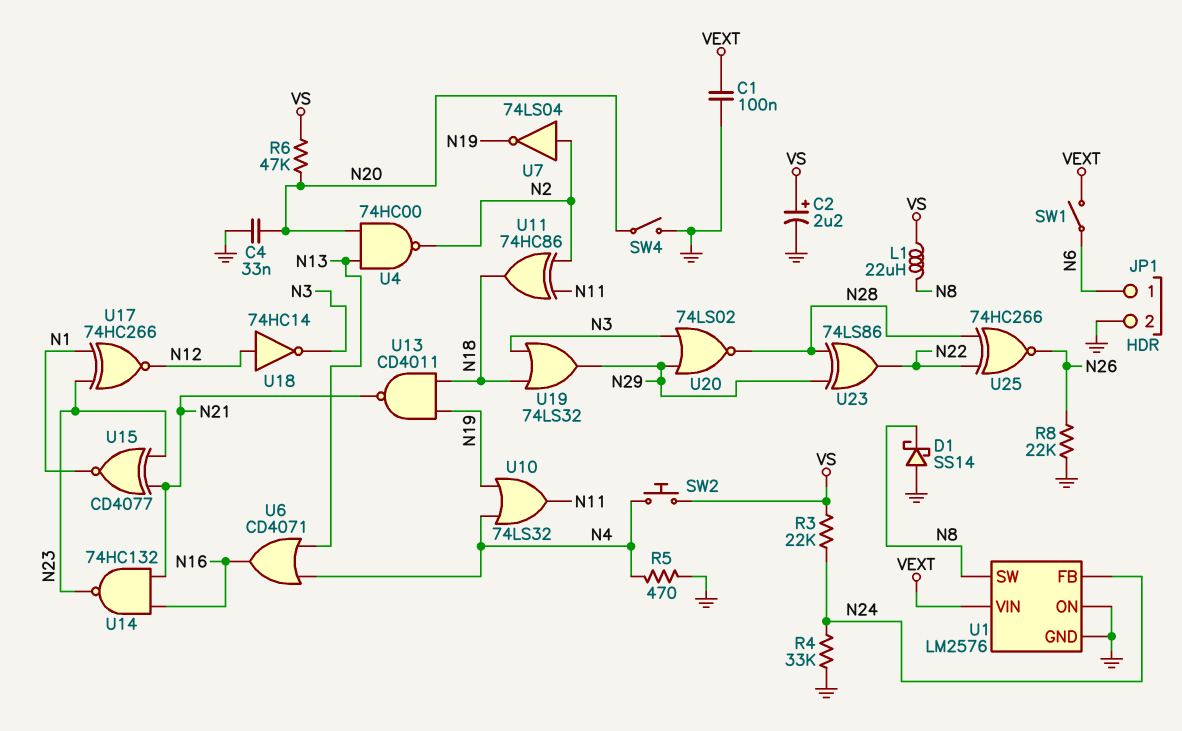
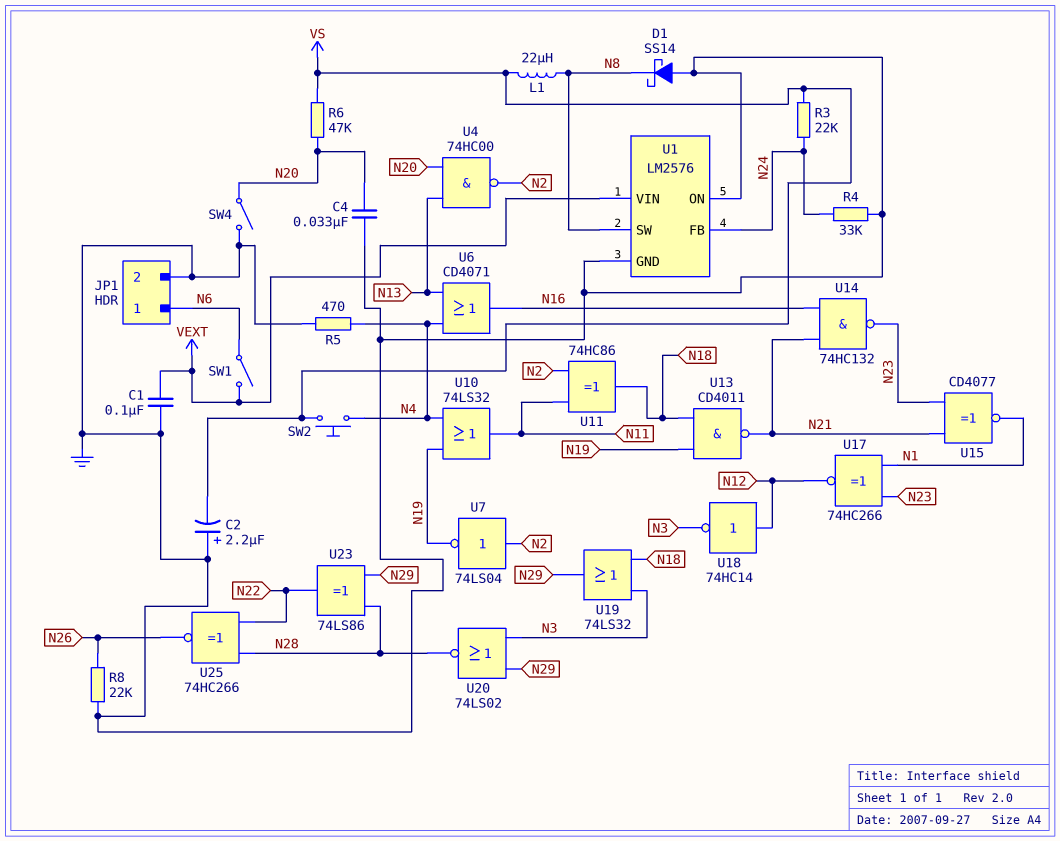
C2: 2.2uF (plus VS, minus GND) -> 2.2uF (plus GND, minus VS)

